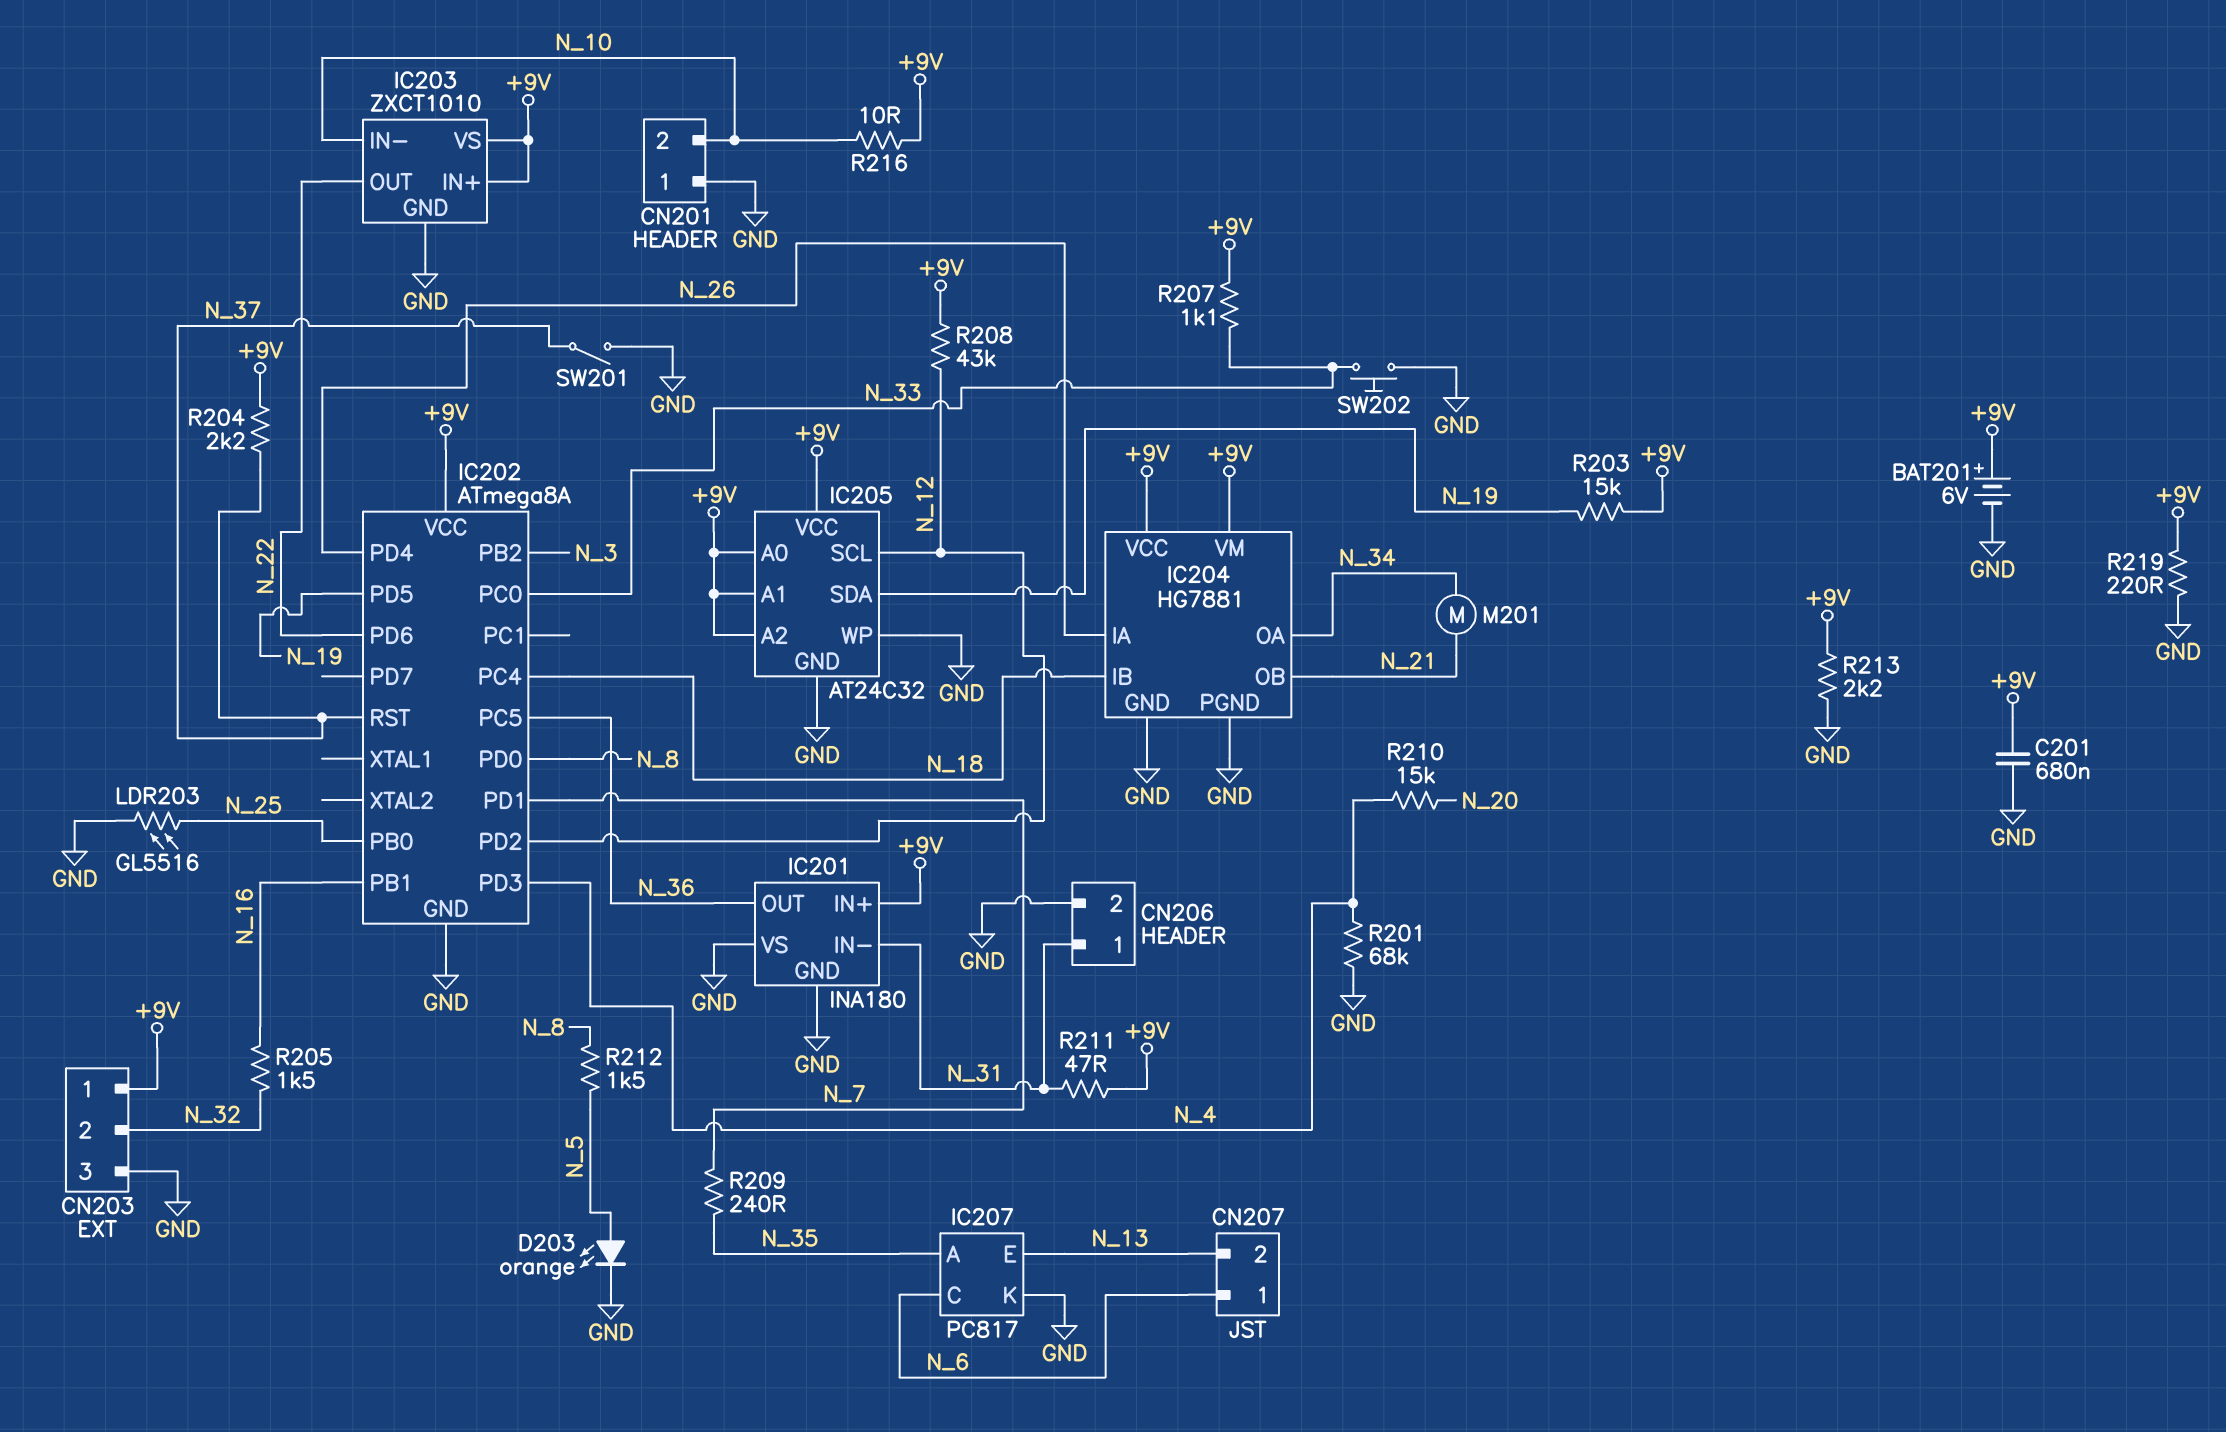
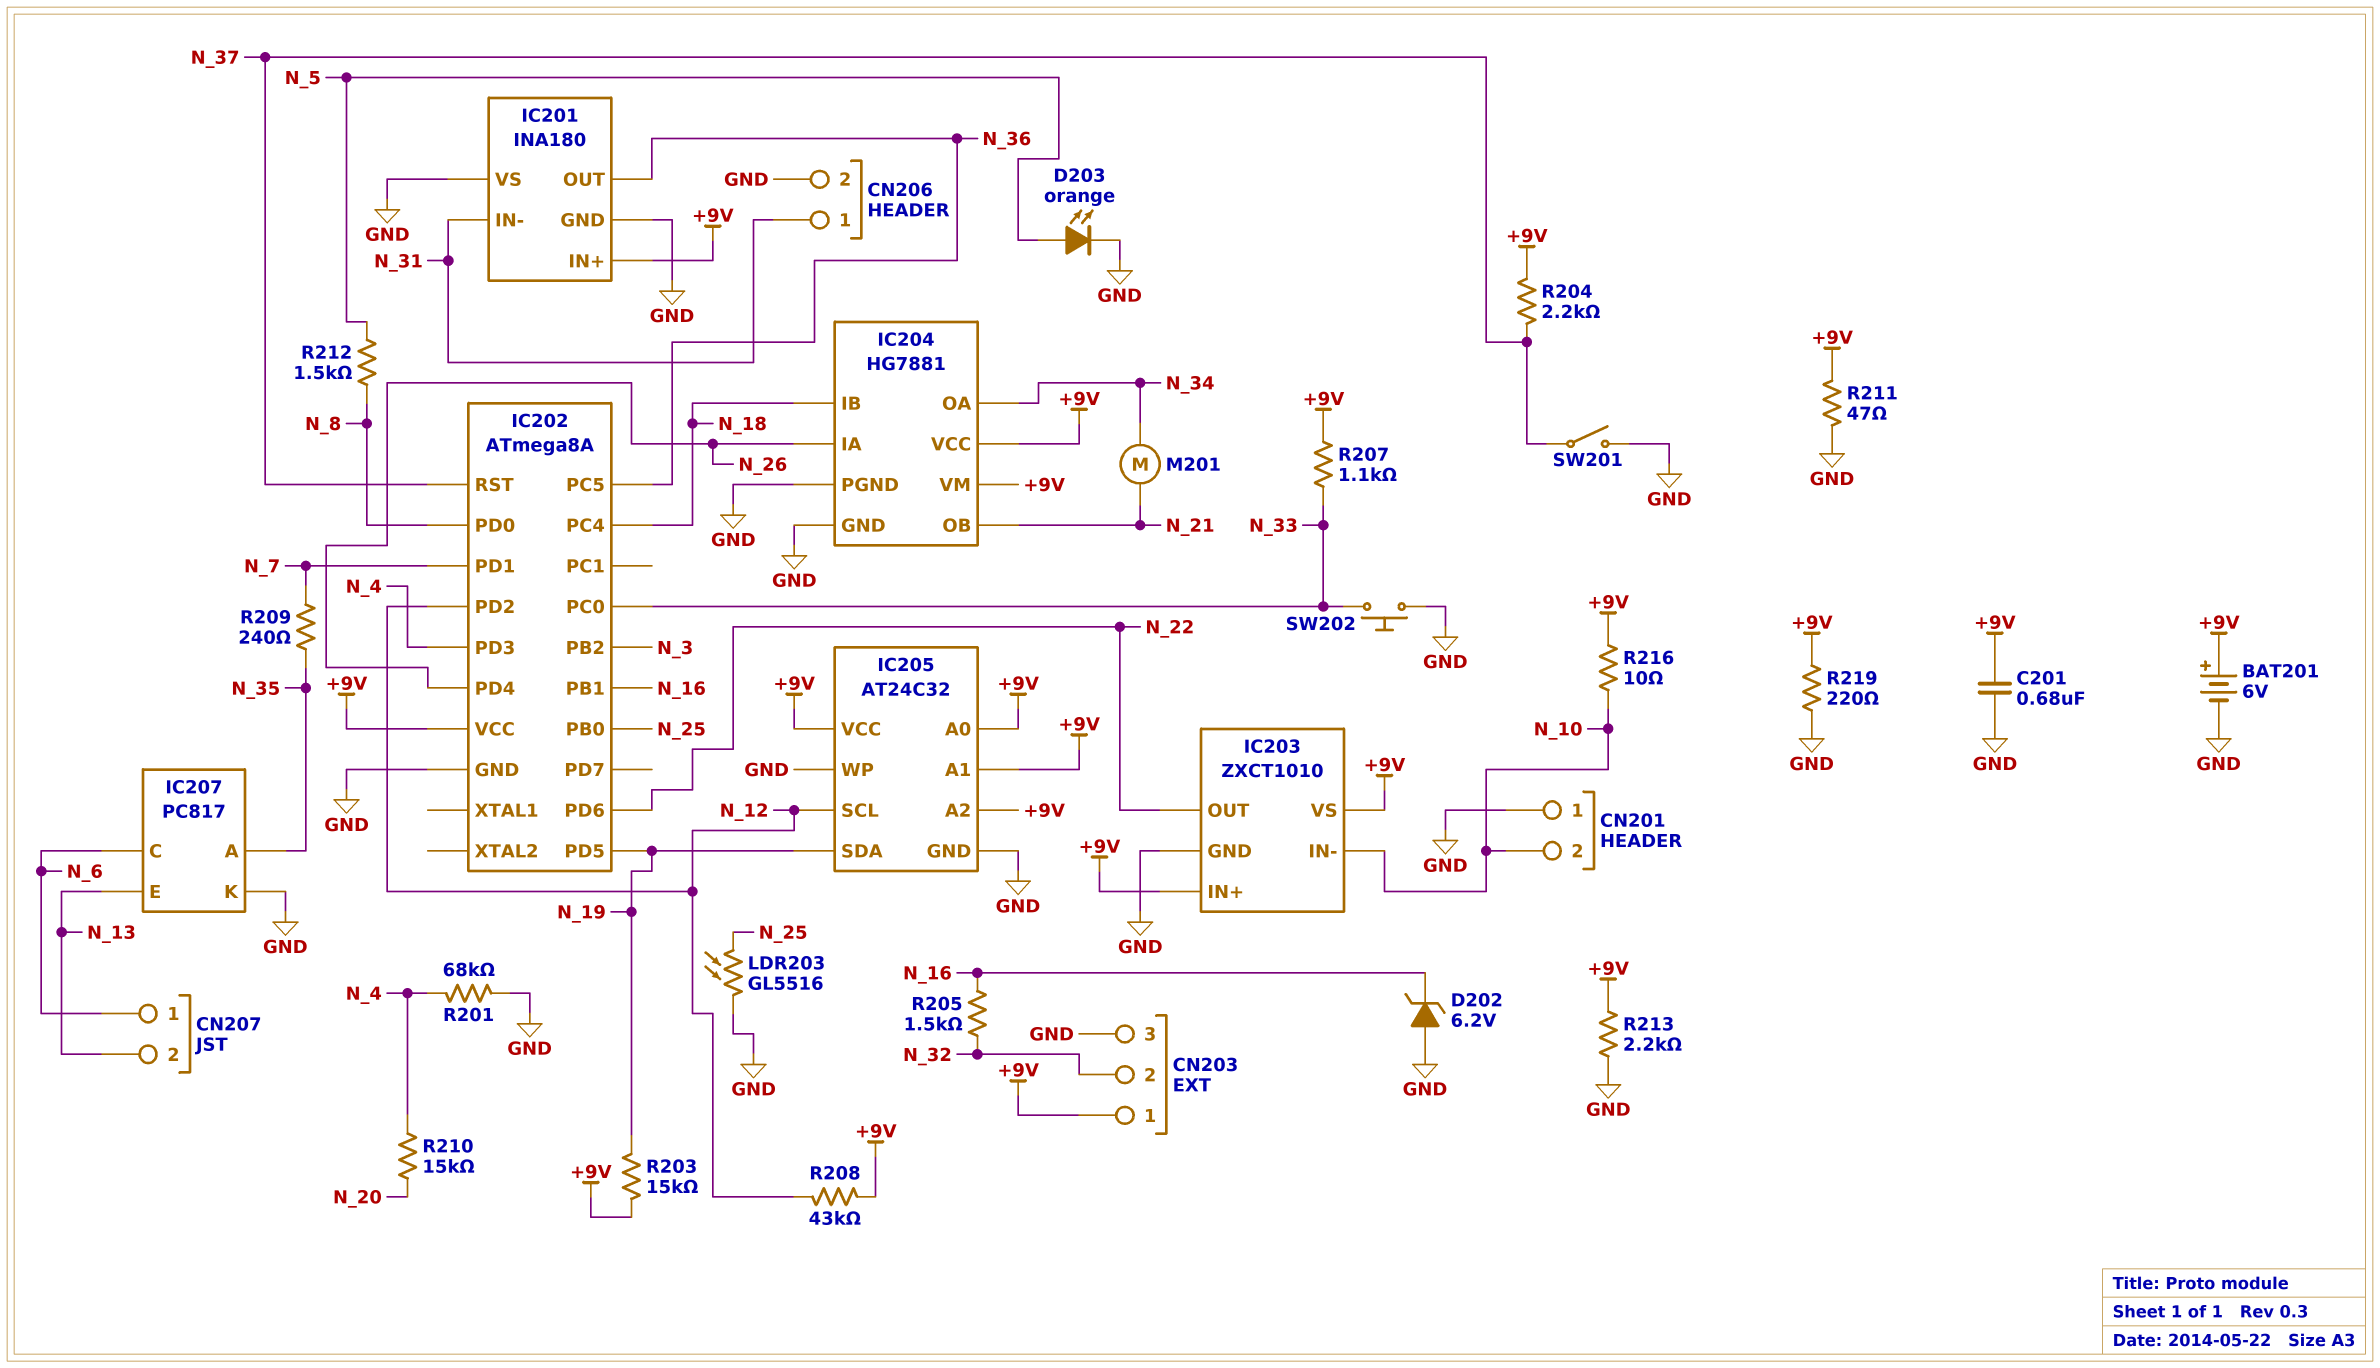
D202: none -> zener 6.2V (A GND, K N_16)
R211: 47 (+9V, N_31) -> 47 (+9V, GND)

